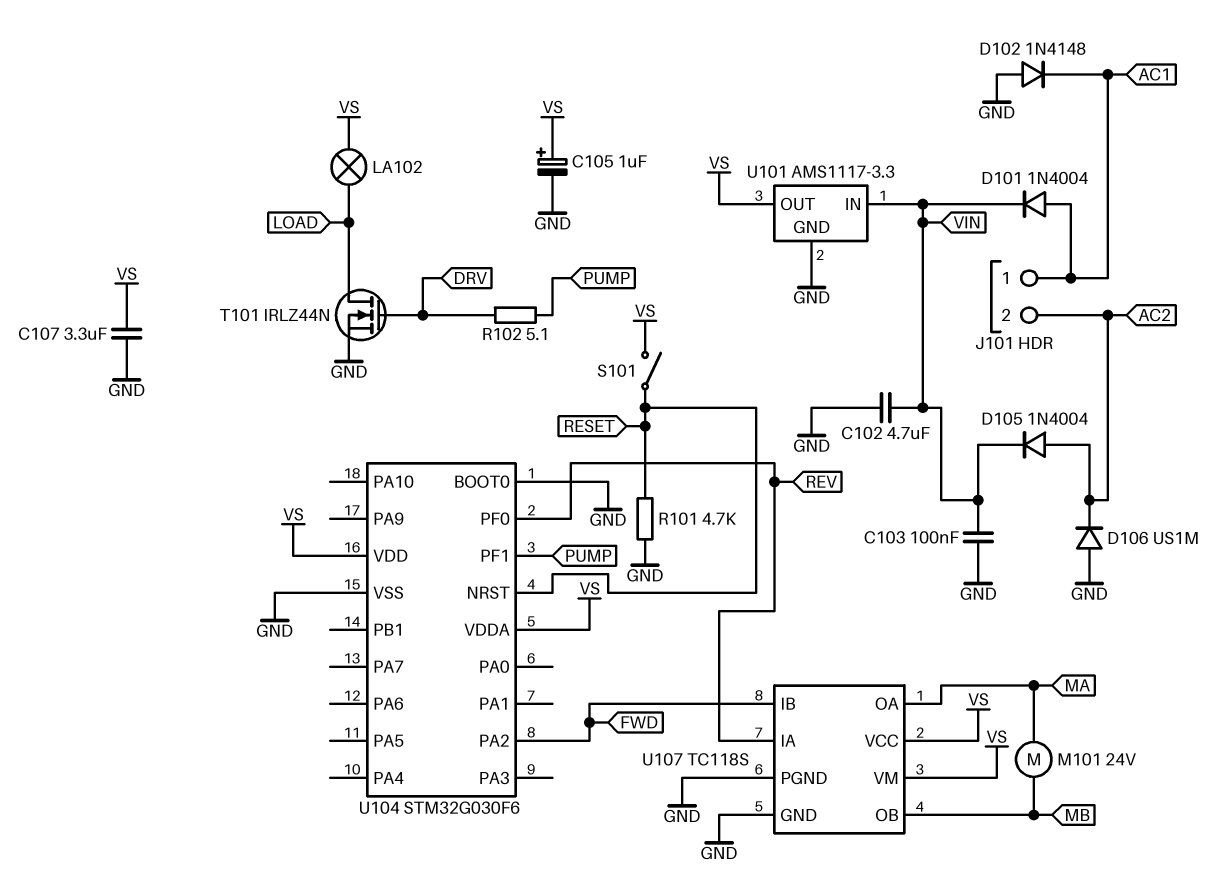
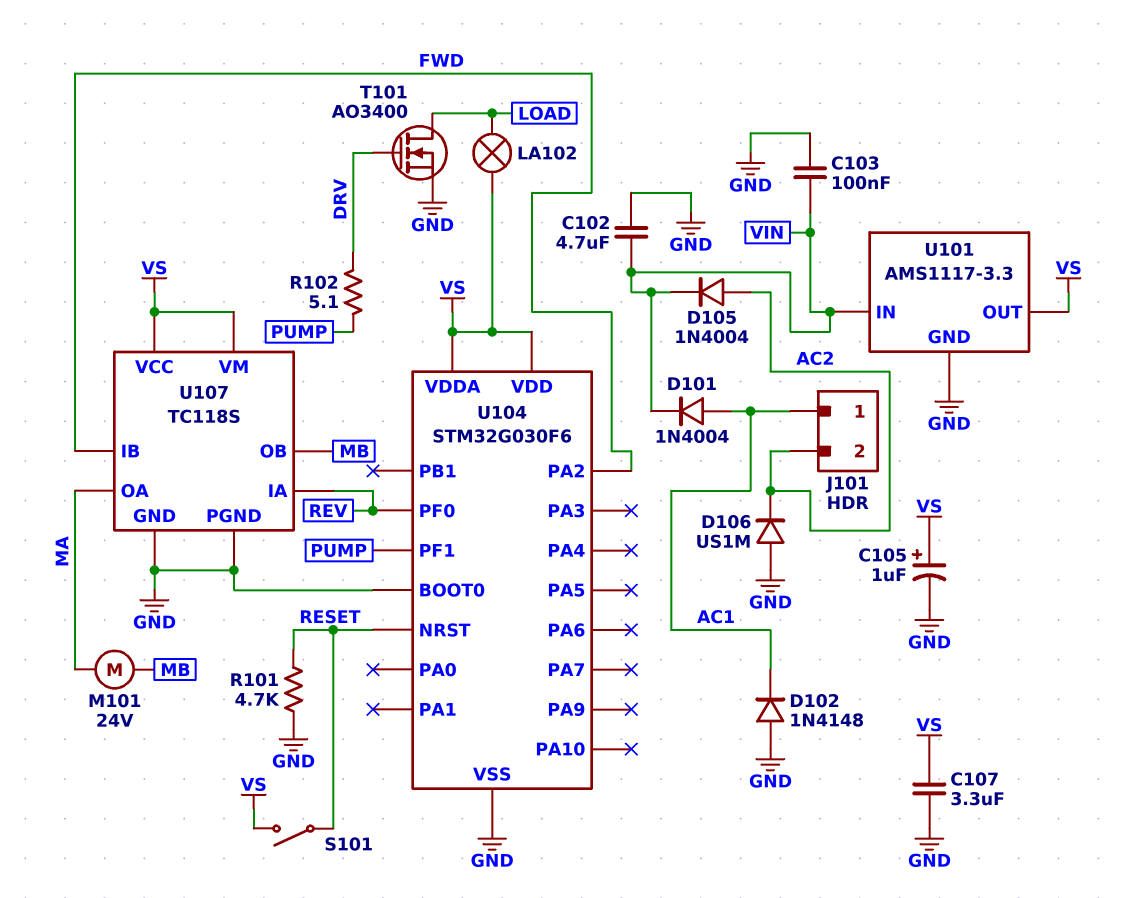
T101: NMOS IRLZ44N (G DRV, D LOAD, S GND) -> NMOS AO3400 (G DRV, D LOAD, S GND)

